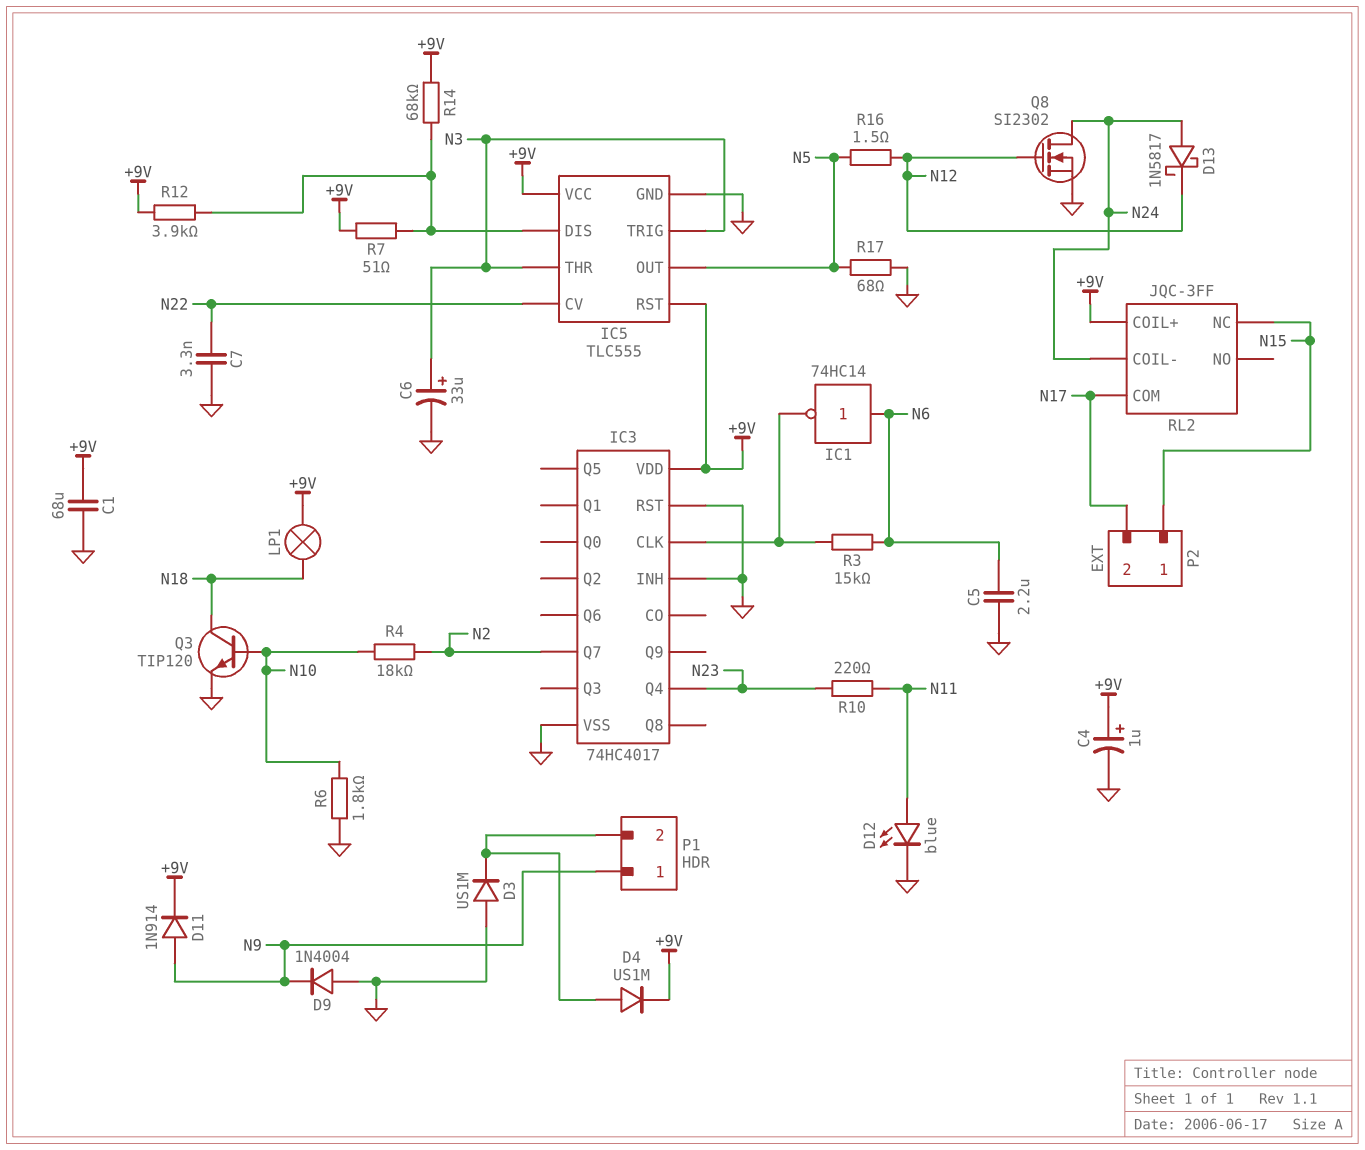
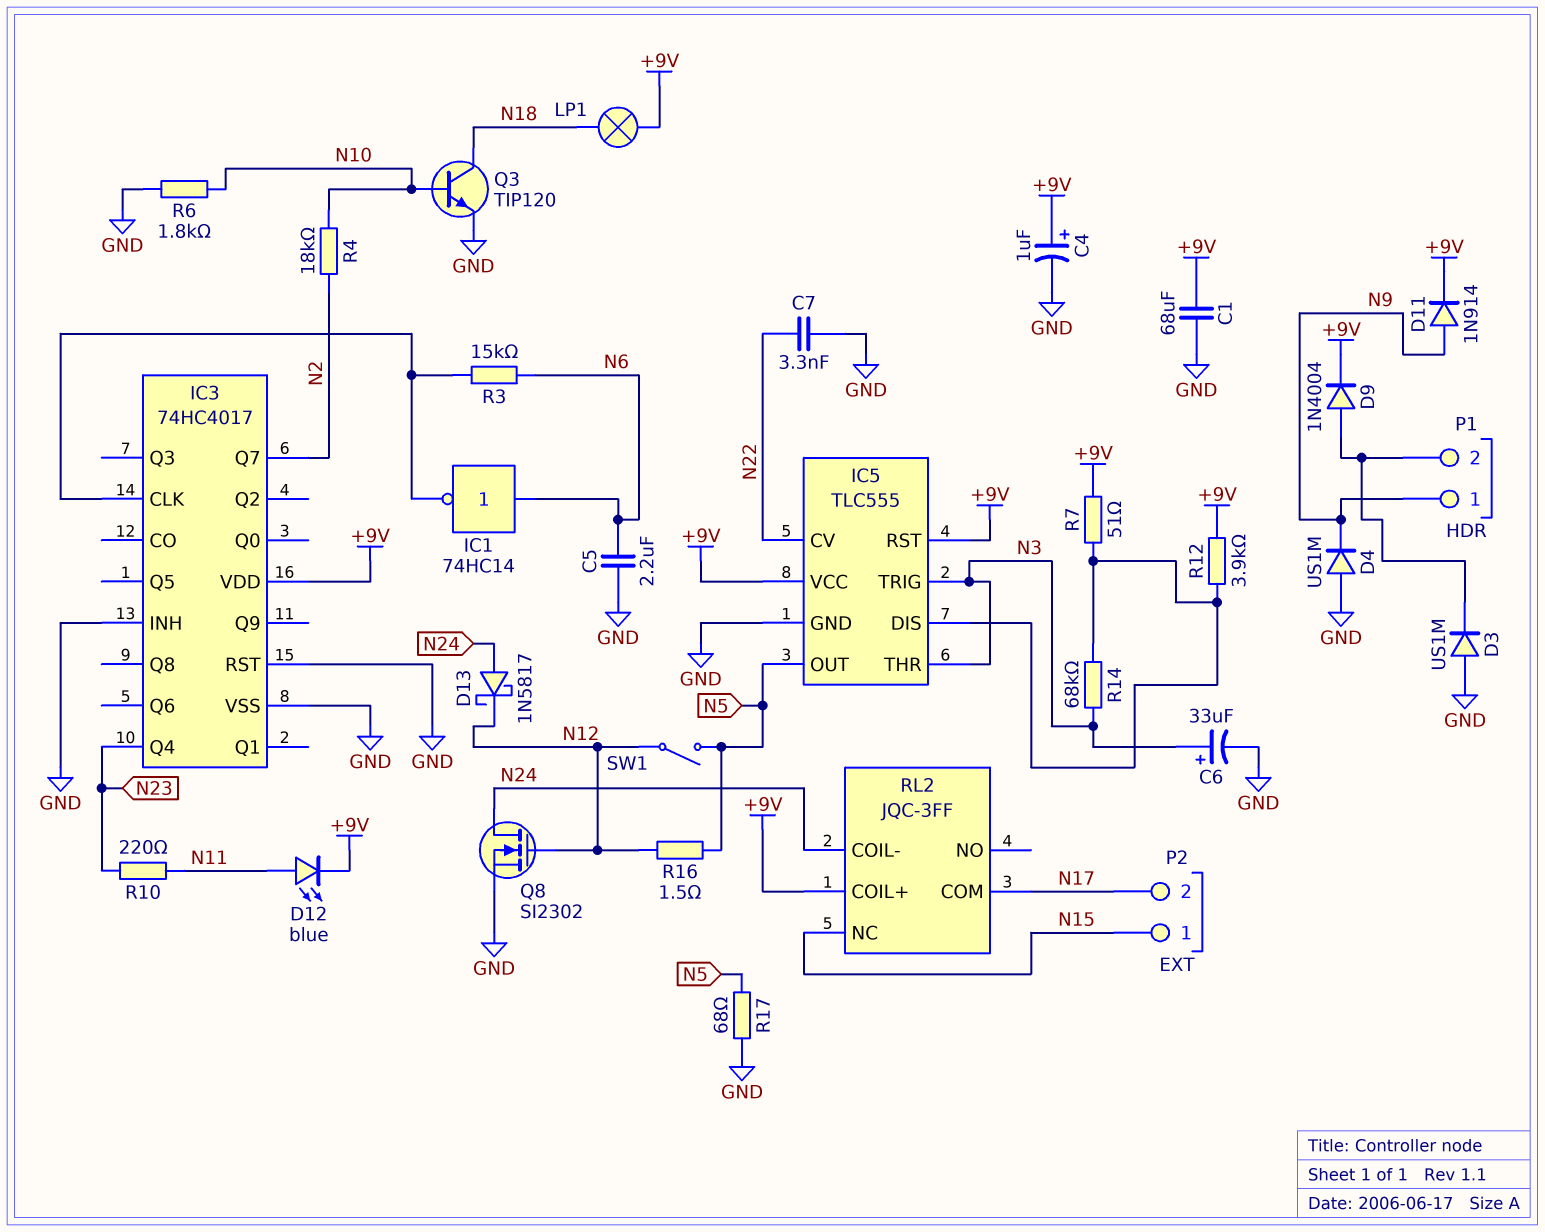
D4: diode US1M (A P1/2, K +9V) -> diode US1M (A GND, K N9)
D9: diode 1N4004 (A GND, K N9) -> diode 1N4004 (A P1/2, K +9V)
D12: LED blue (A N11, K GND) -> LED blue (A N11, K +9V)
R14: 68k (+9V, IC5/DIS) -> 68k (IC5/DIS, N3)
SW1: none -> switch (N5, N12)

